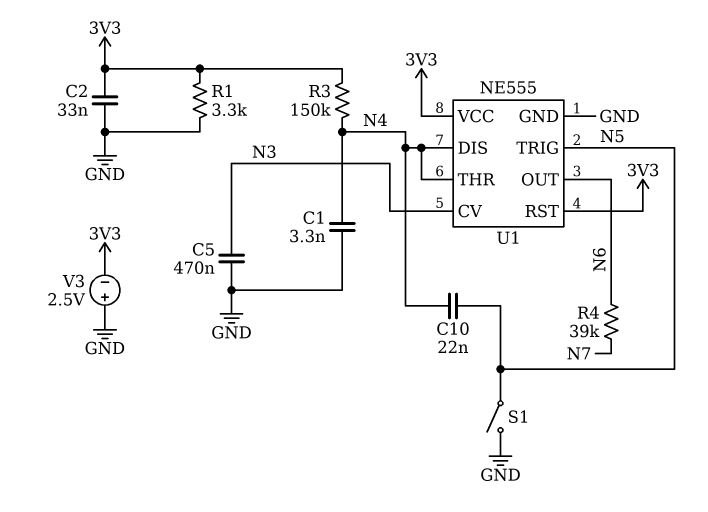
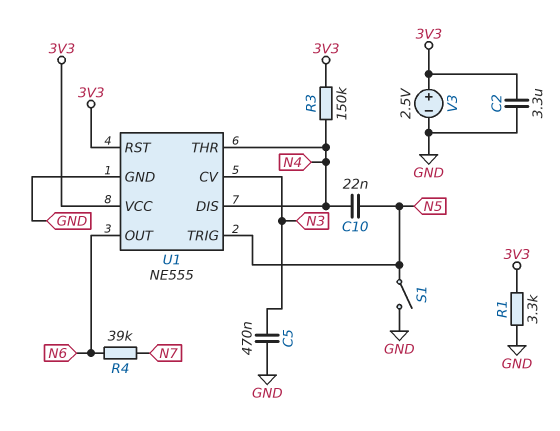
C1: 3.3nF (GND, N4) -> none
C2: 33nF (3V3, GND) -> 3.3uF (3V3, GND)
V3: 2.5V (plus GND, minus 3V3) -> 2.5V (plus 3V3, minus GND)

